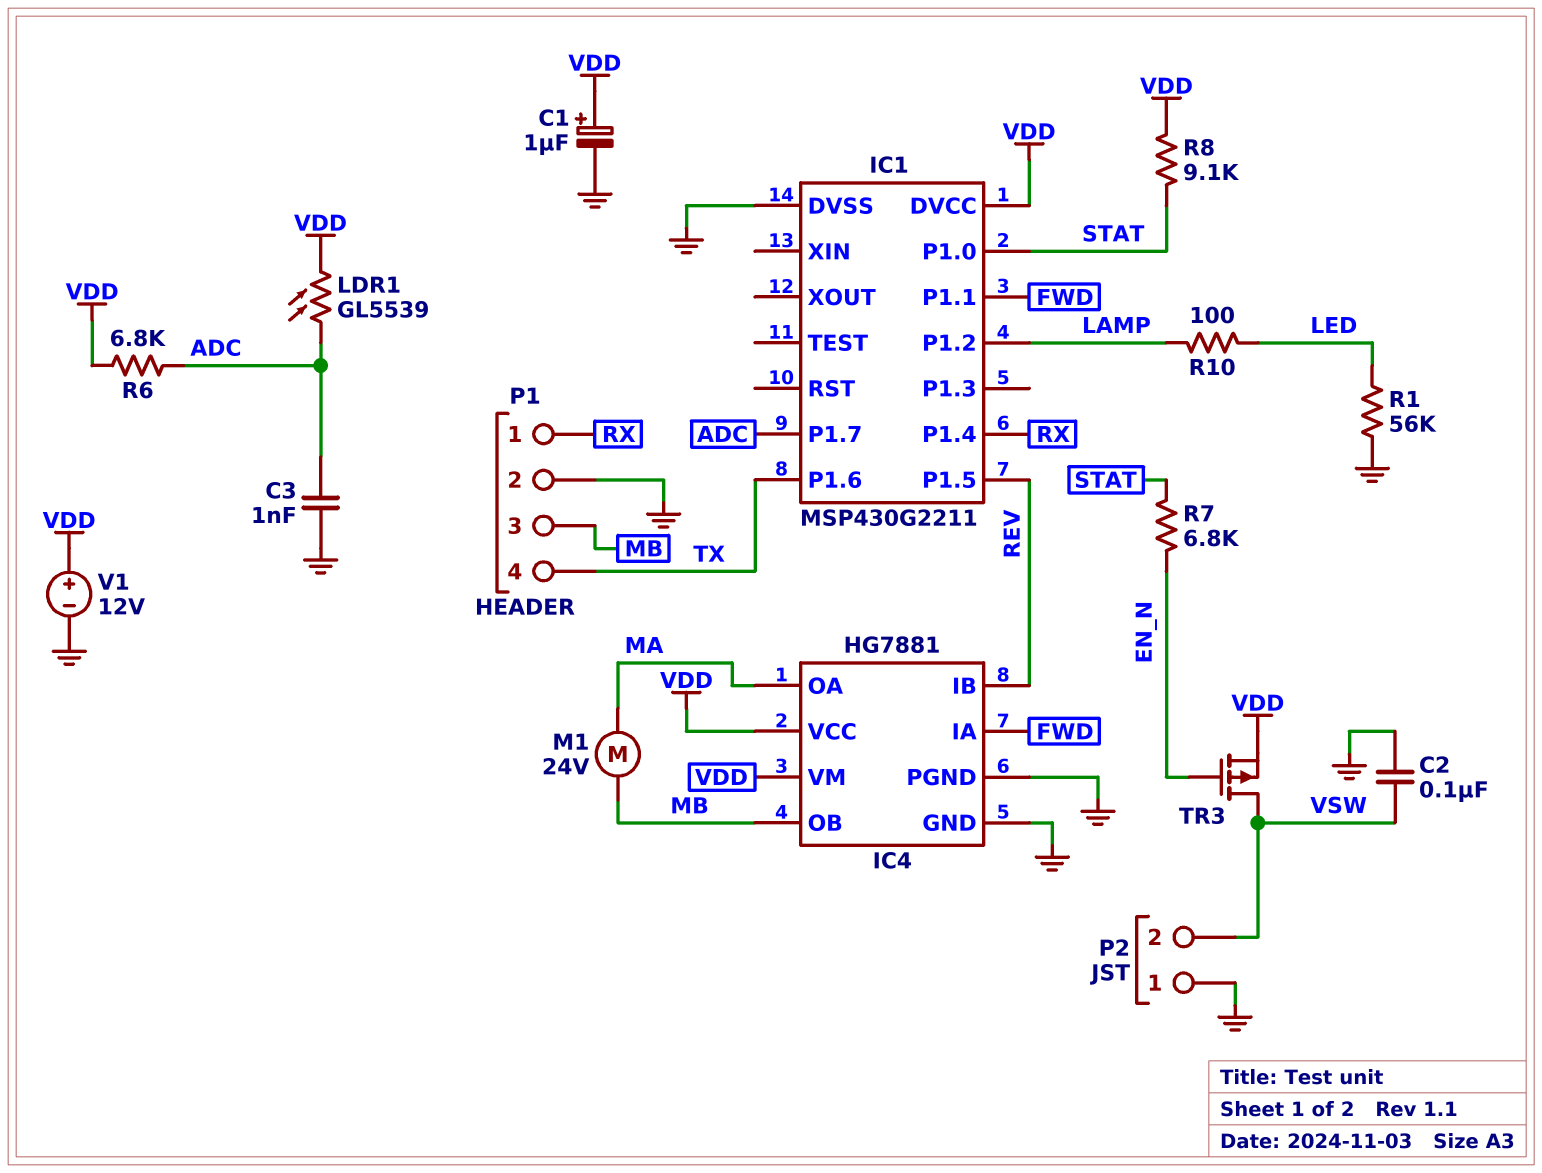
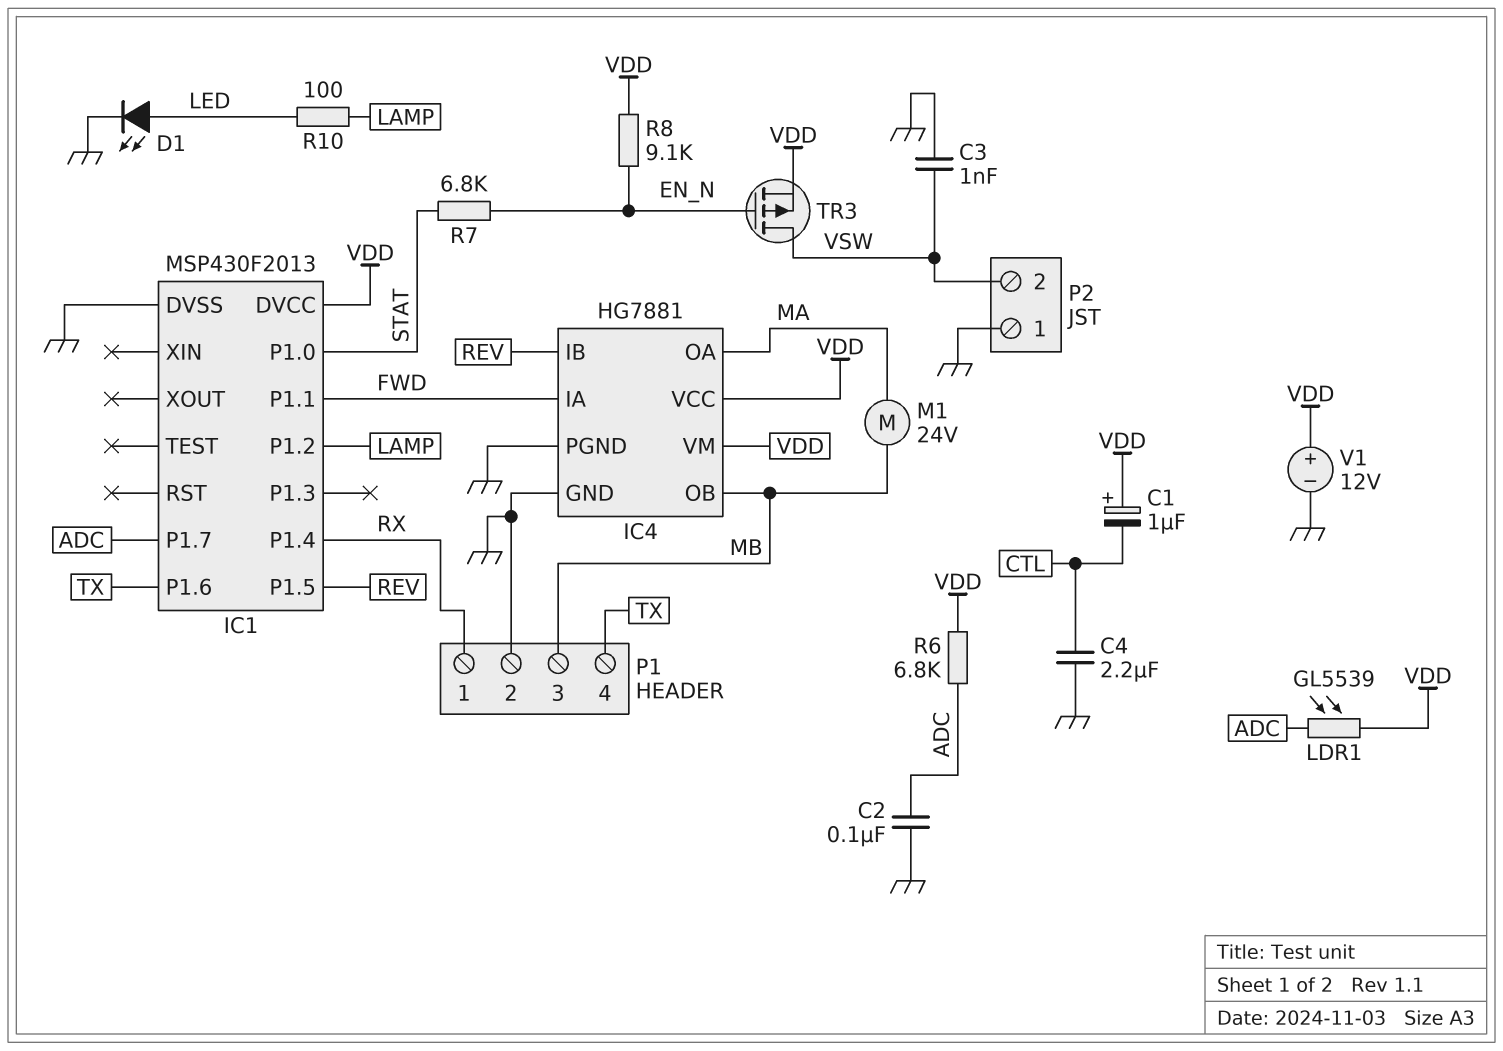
C1: 1uF (plus VDD, minus GND) -> 1uF (plus VDD, minus CTL)
C2: 100nF (GND, VSW) -> 100nF (ADC, GND)
C3: 1nF (ADC, GND) -> 1nF (GND, VSW)
C4: none -> 2.2uF (CTL, GND)
D1: none -> LED (A LED, K GND)
IC1: MSP430G2211 -> MSP430F2013
R1: 56k (GND, LED) -> none
R8: 9.1k (STAT, VDD) -> 9.1k (EN_N, VDD)

